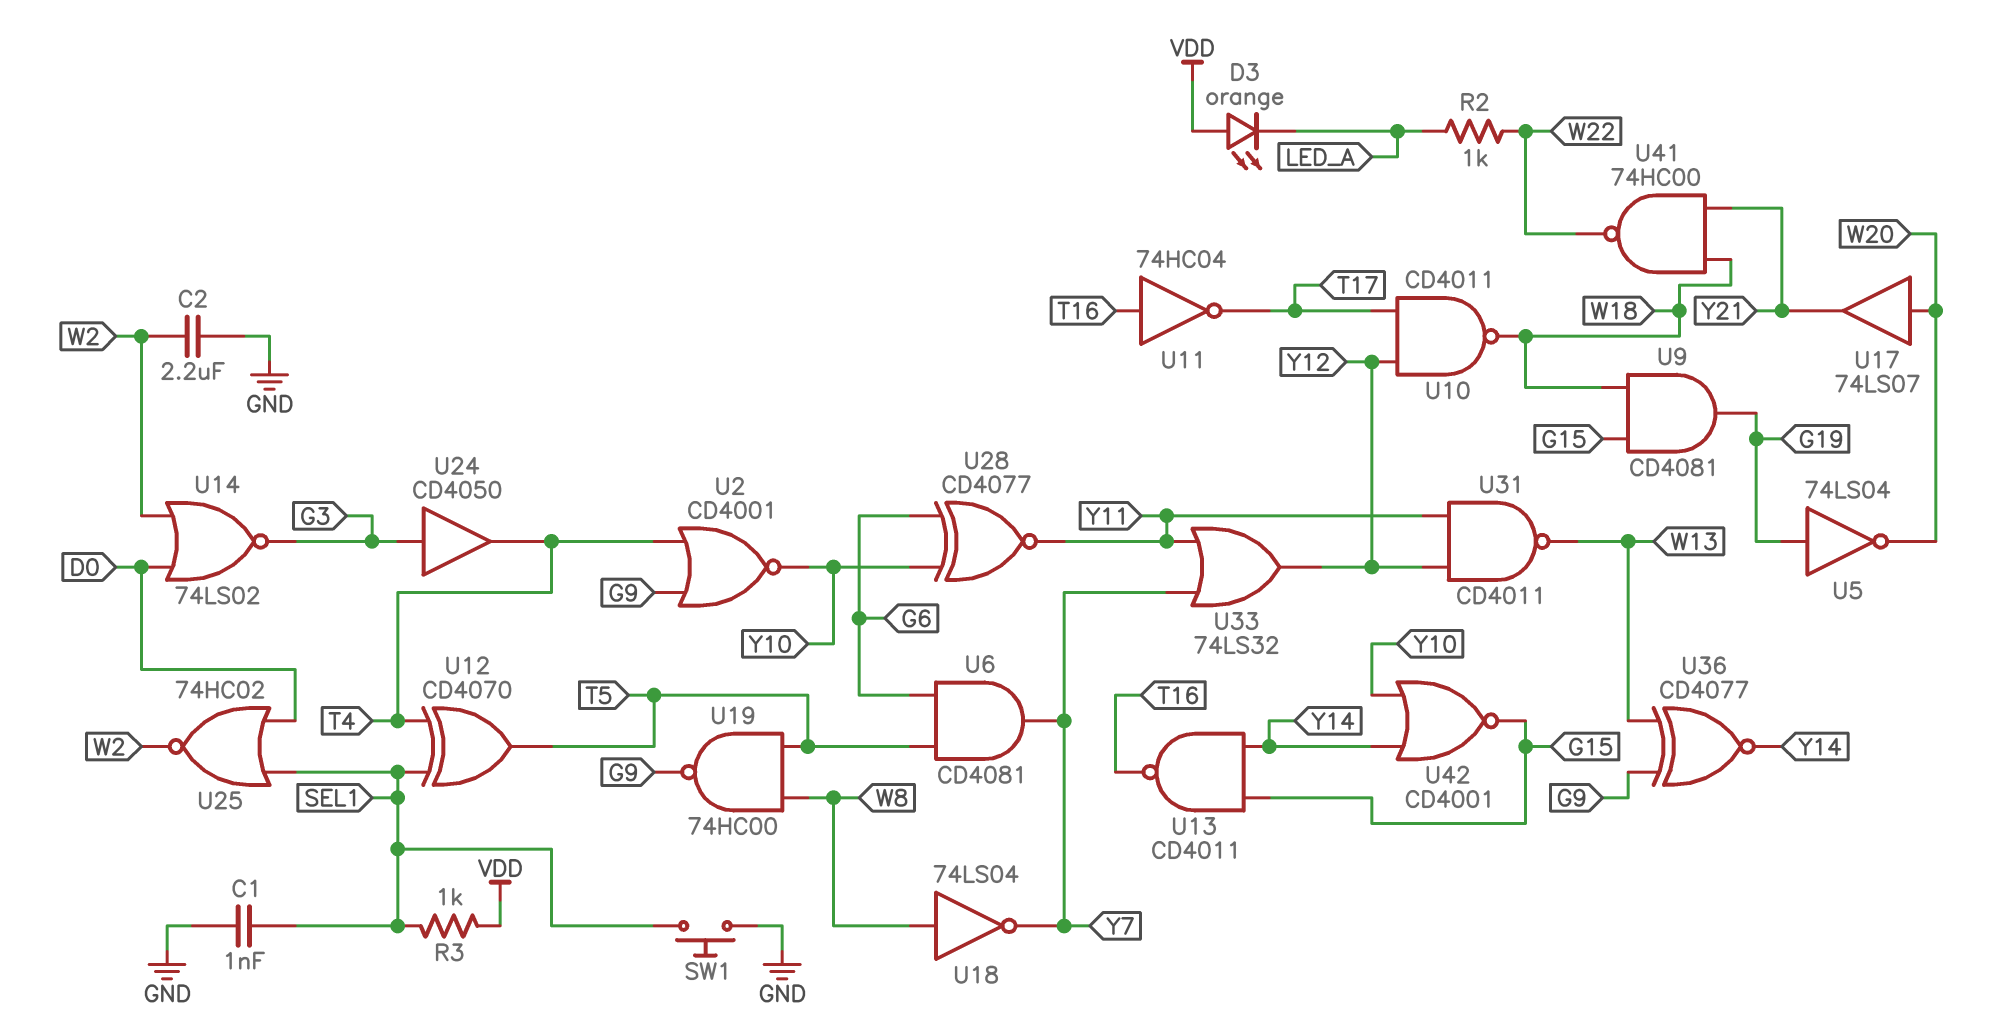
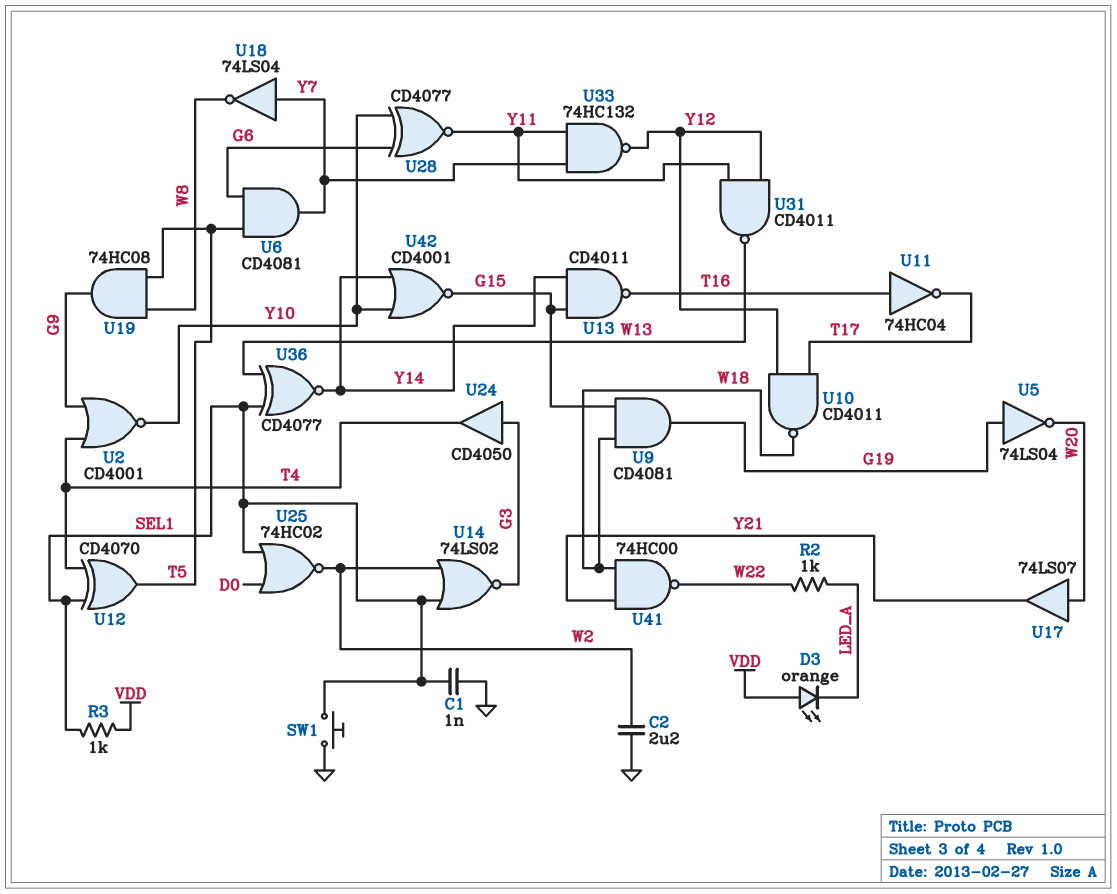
U14: NOR 74LS02 (in D0, in W2, out G3) -> NOR 74LS02 (in SEL1, in W2, out G3)
U18: NOT 74LS04 (in W8, out Y7) -> NOT 74LS04 (in Y7, out W8)
U19: NAND 74HC00 (in T5, in W8, out G9) -> AND 74HC08 (in T5, in W8, out G9)
U33: OR 74LS32 (in Y7, in Y11, out Y12) -> NAND 74HC132 (in Y7, in Y11, out Y12)
U36: XNOR CD4077 (in G9, in W13, out Y14) -> XNOR CD4077 (in SEL1, in W13, out Y14)

